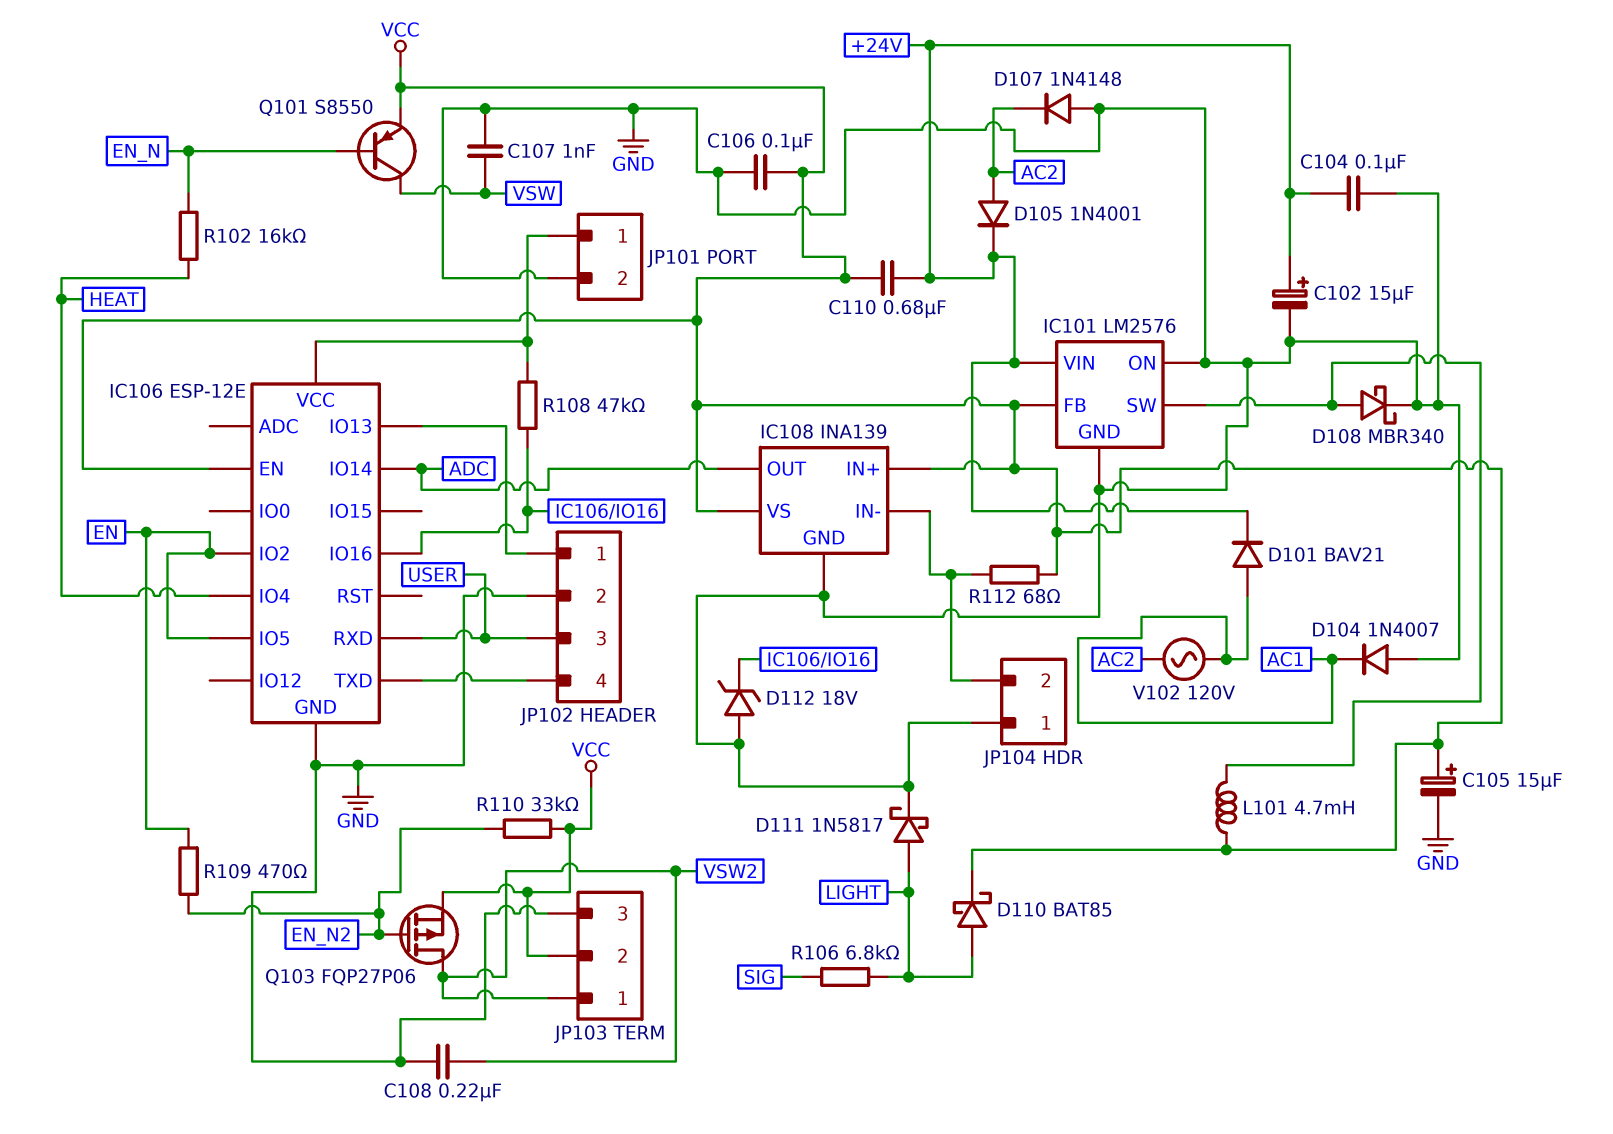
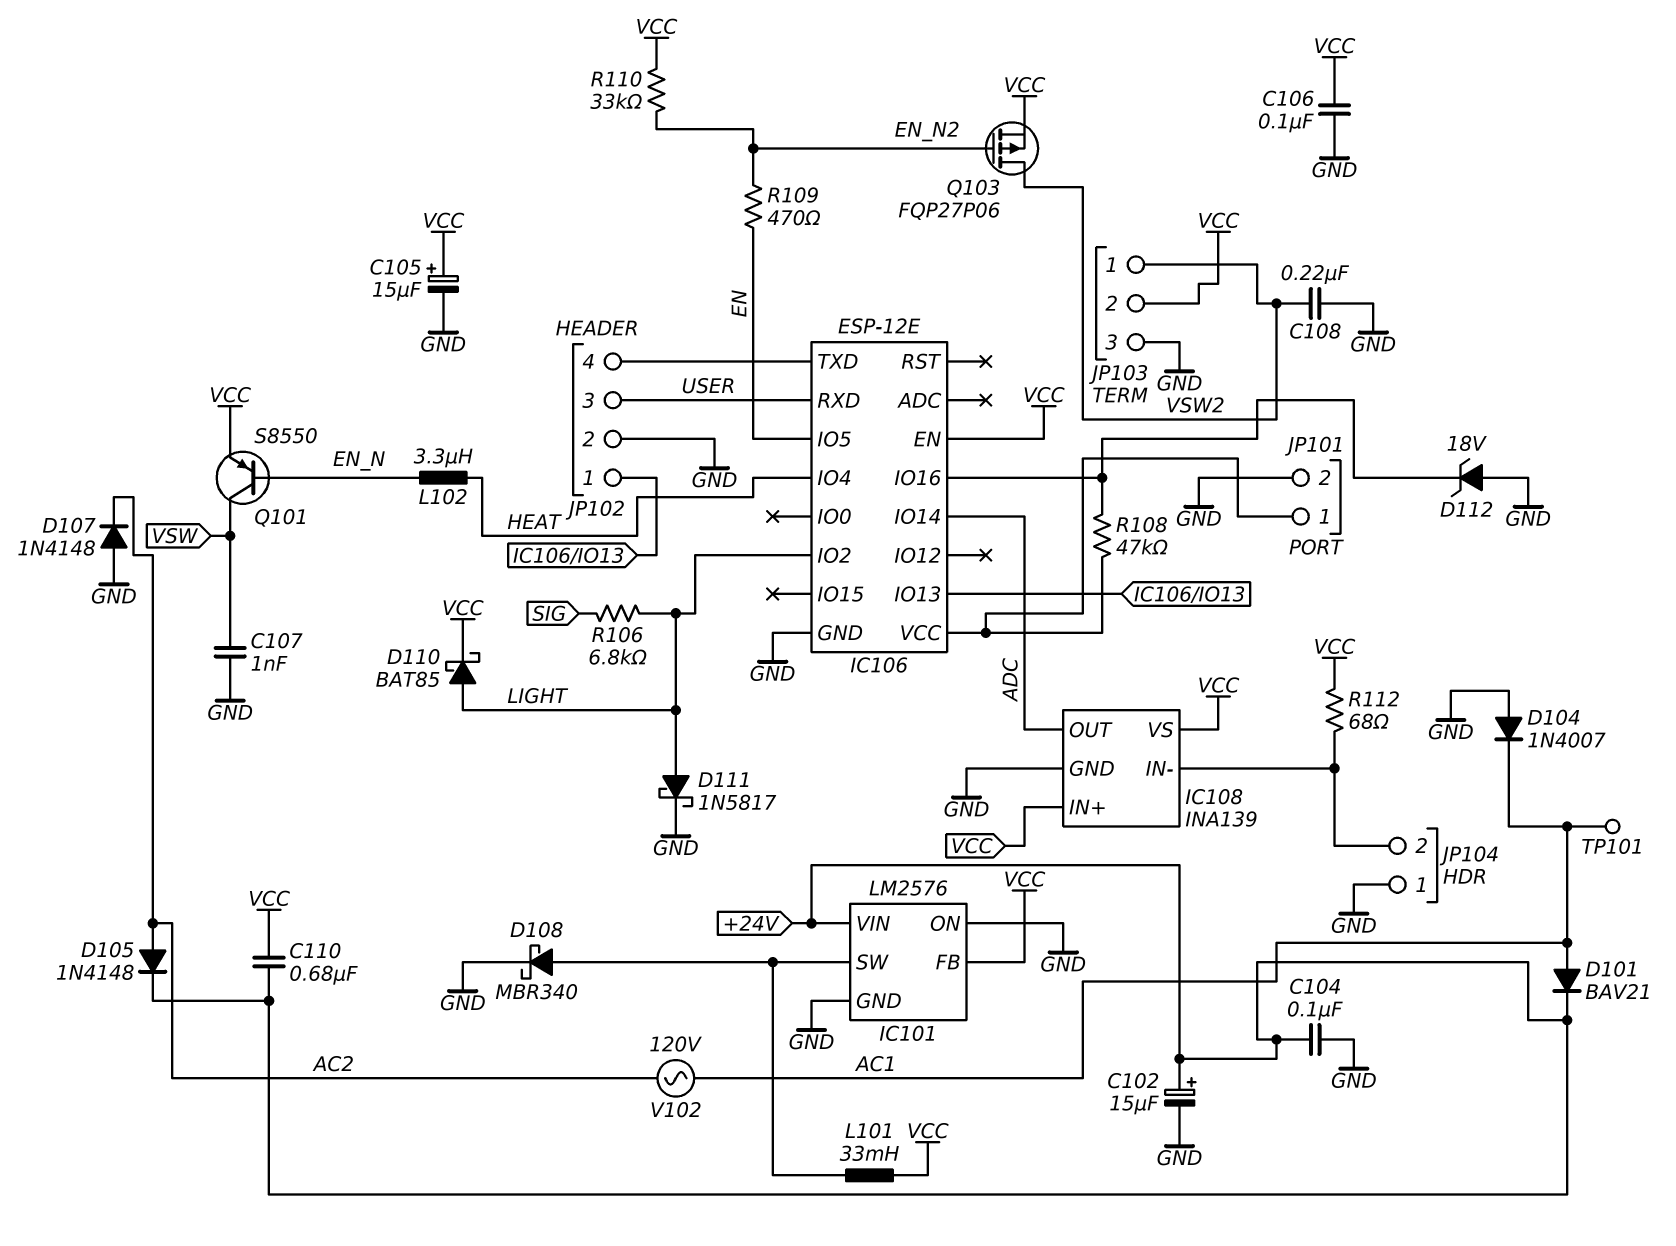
D105: diode 1N4001 (A AC2, K +24V) -> diode 1N4148 (A AC2, K +24V)
IC106 pin IO2: EN -> LIGHT
L101: 4.7mH (IC101/SW, VCC) -> 33mH (IC101/SW, VCC)
L102: none -> 3.3uH (EN_N, HEAT)
R102: 16k (EN_N, HEAT) -> none
TP101: none -> test point (AC1)

